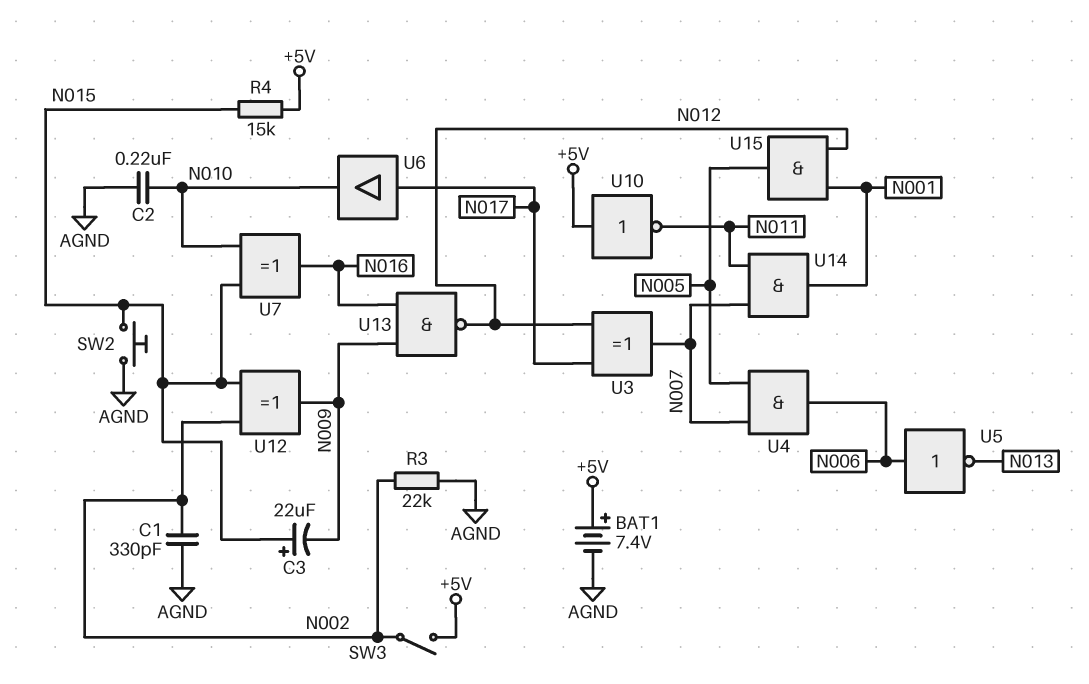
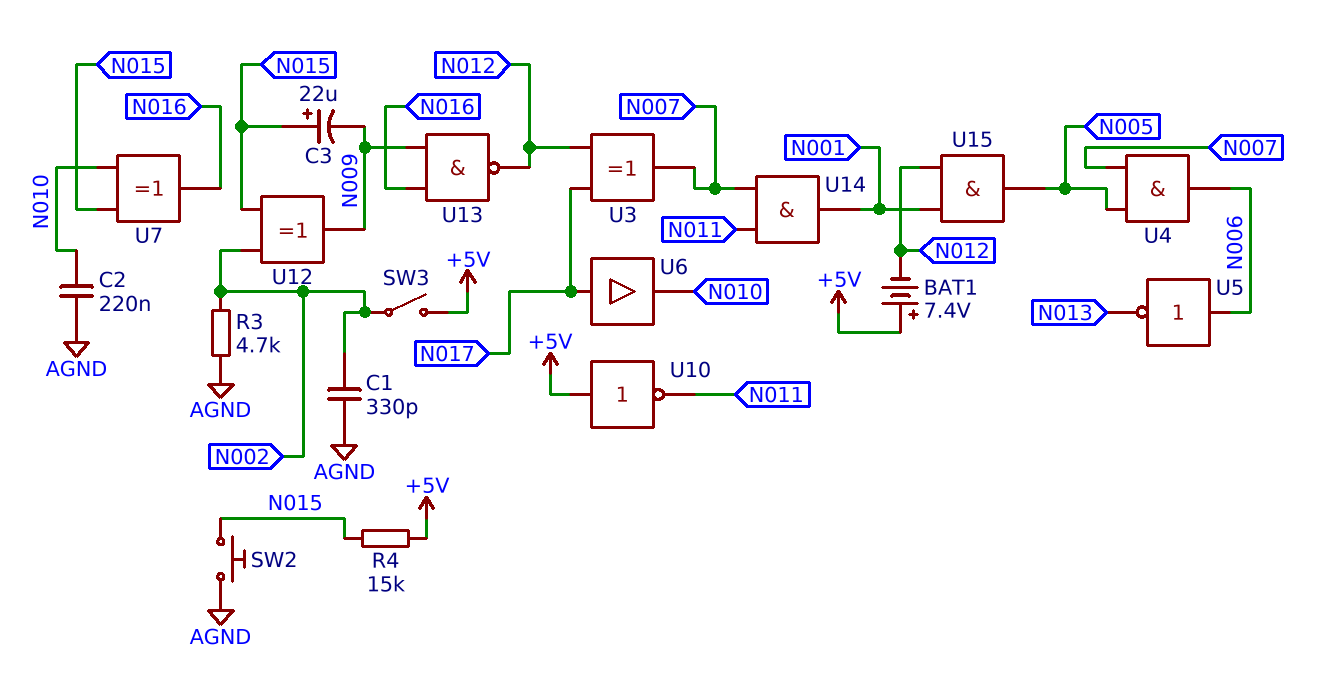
BAT1: 7.4V (plus +5V, minus AGND) -> 7.4V (plus +5V, minus N012)
R3: 22k (AGND, N002) -> 4.7k (AGND, N002)

